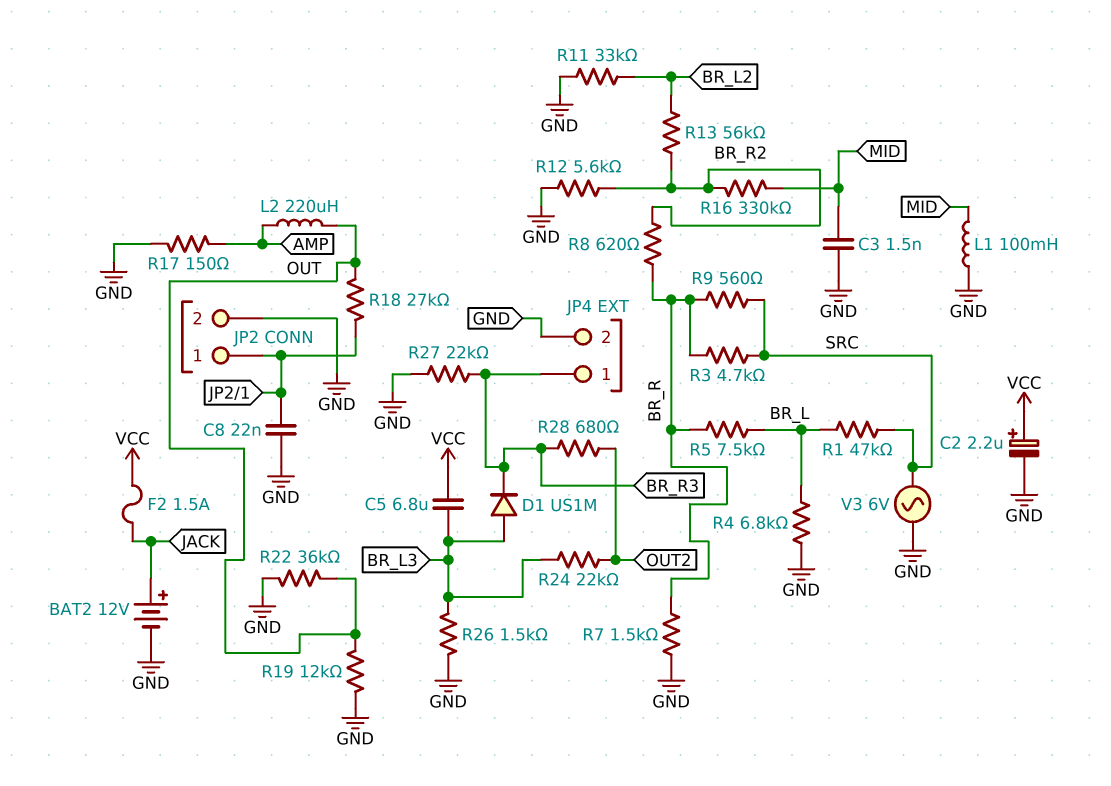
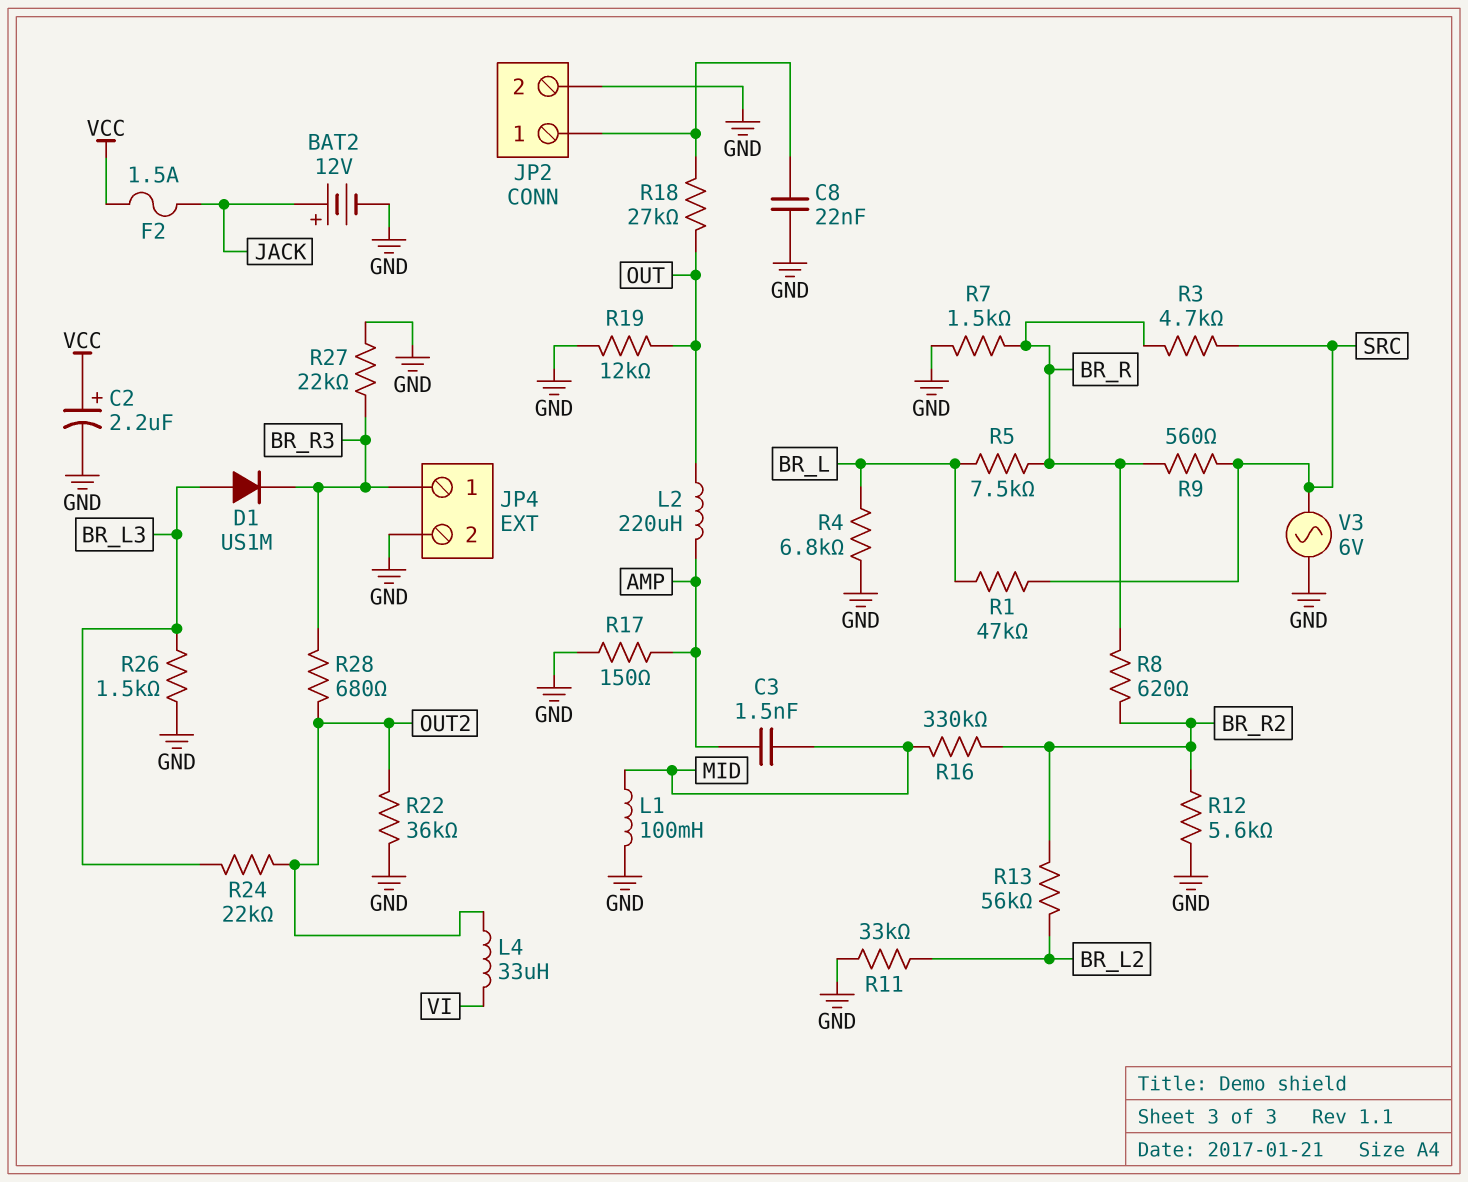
C3: 1.5nF (GND, MID) -> 1.5nF (AMP, MID)
C5: 6.8uF (BR_L3, VCC) -> none
L4: none -> 33uH (OUT2, VI)
R22: 36k (GND, OUT) -> 36k (GND, OUT2)

